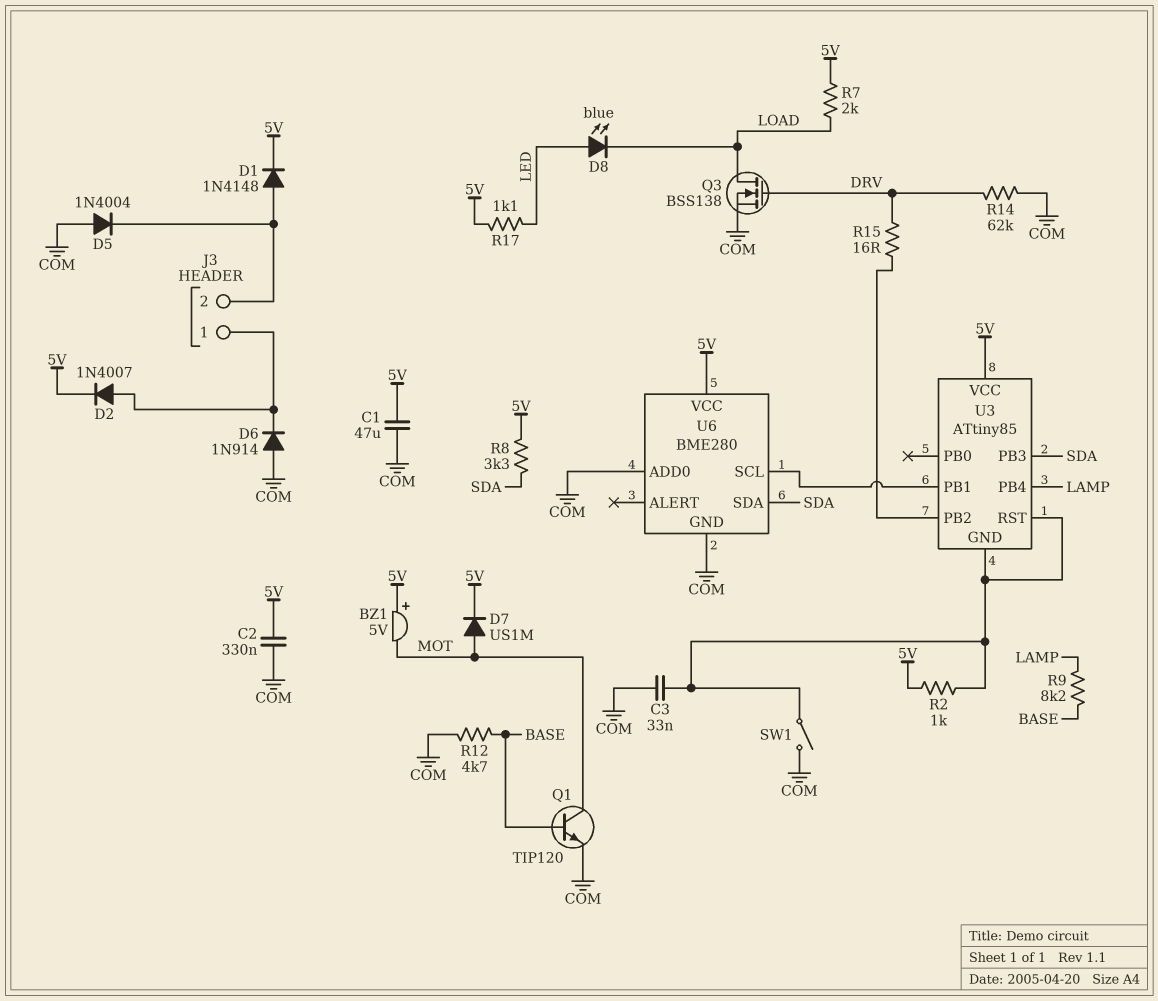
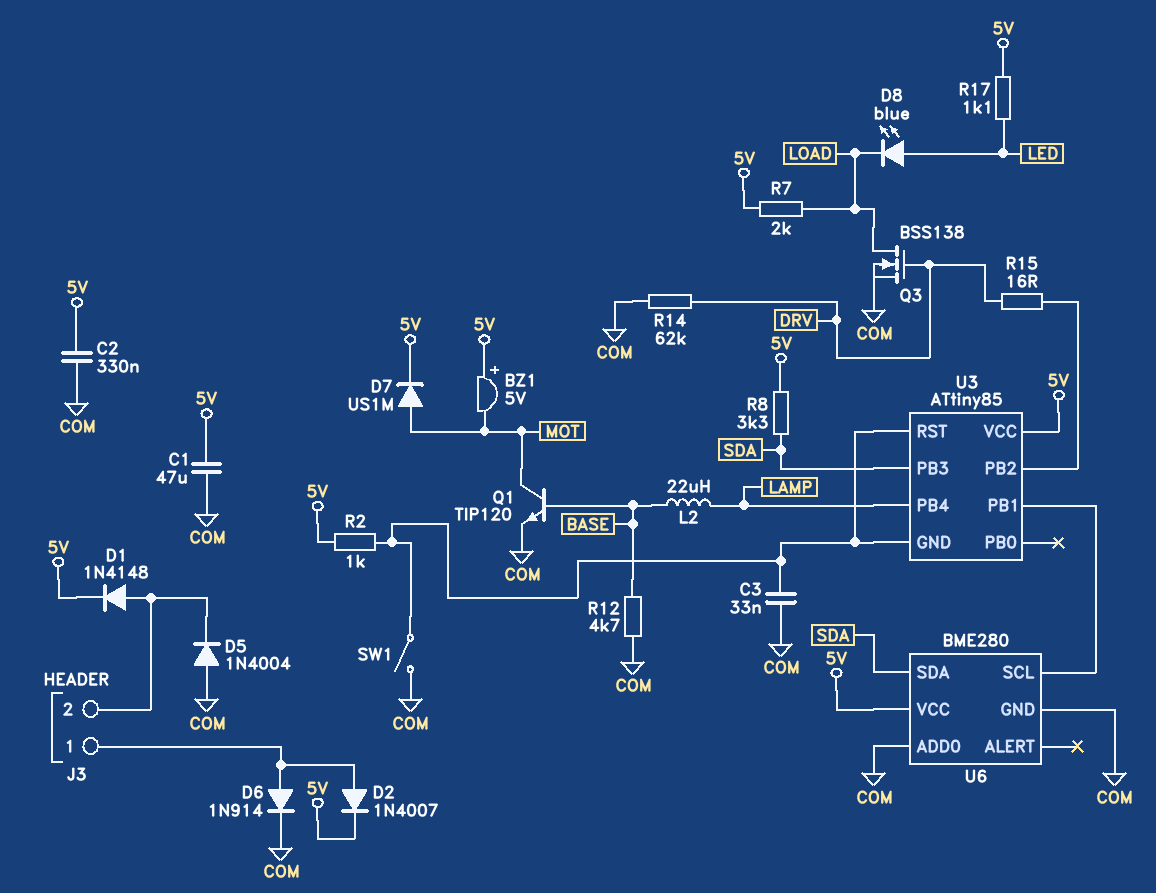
D6: diode 1N914 (A COM, K J3/1) -> diode 1N914 (A J3/1, K COM)
L2: none -> 22uH (BASE, LAMP)
R9: 8.2k (BASE, LAMP) -> none

